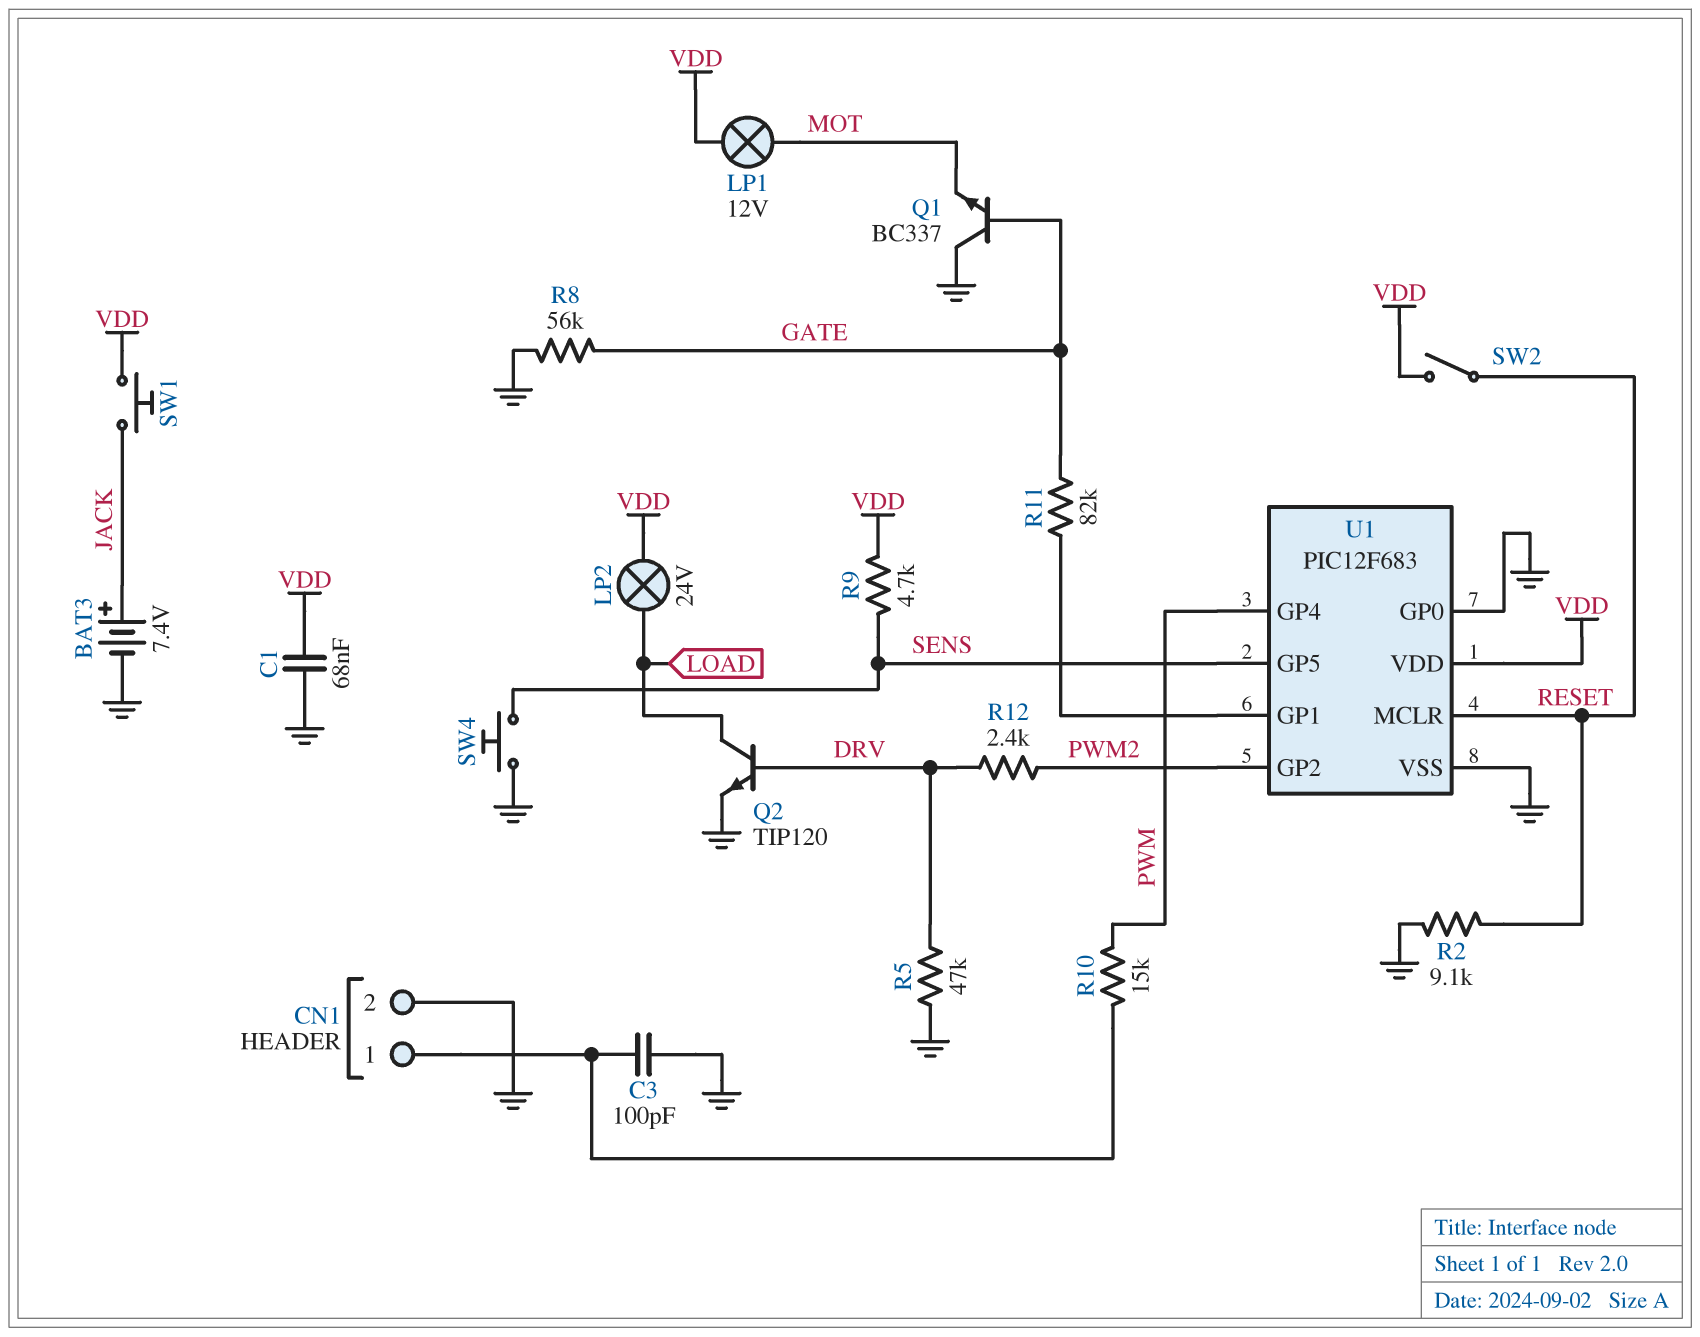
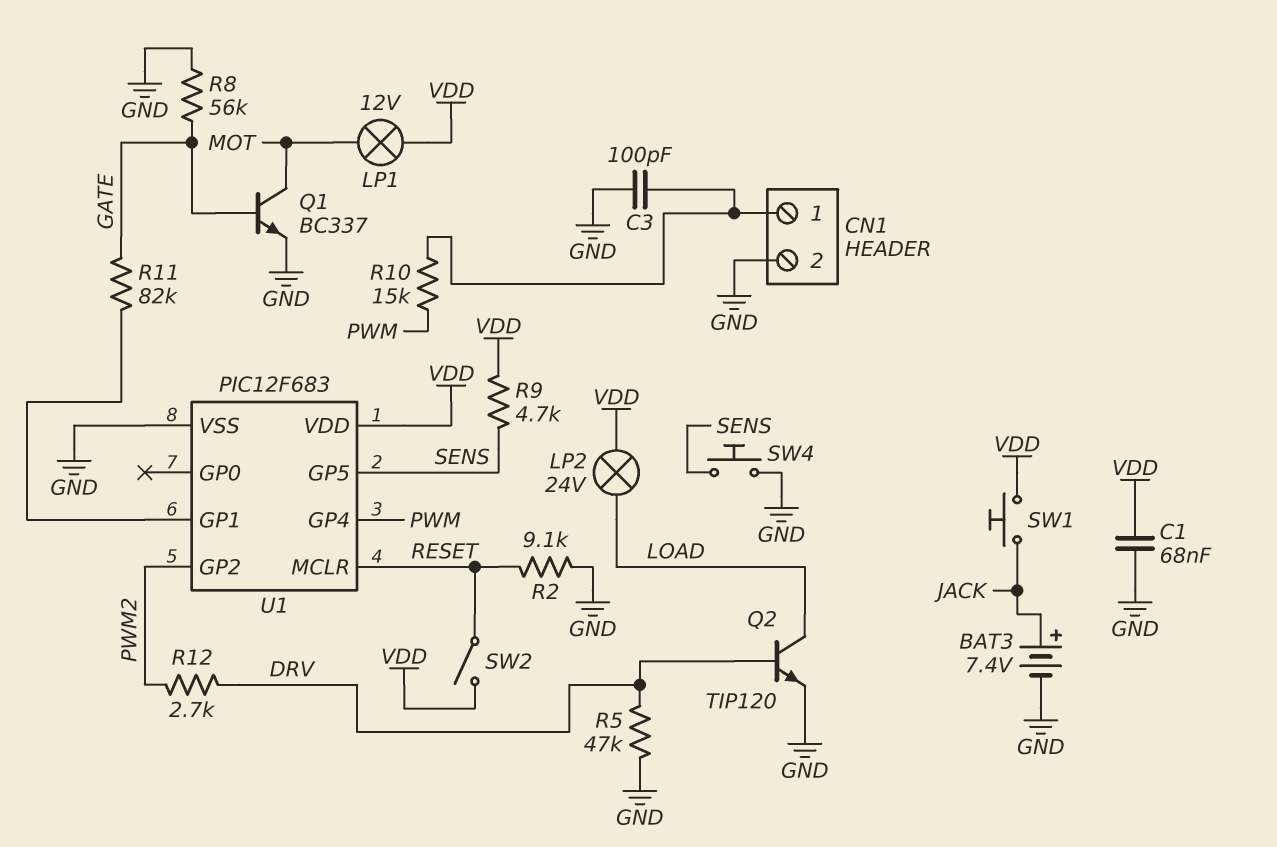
Q1: NPN BC337 (B GATE, C GND, E MOT) -> NPN BC337 (B GATE, C MOT, E GND)
R12: 2.4k (DRV, PWM2) -> 2.7k (DRV, PWM2)
U1 pin GP0: GND -> none

